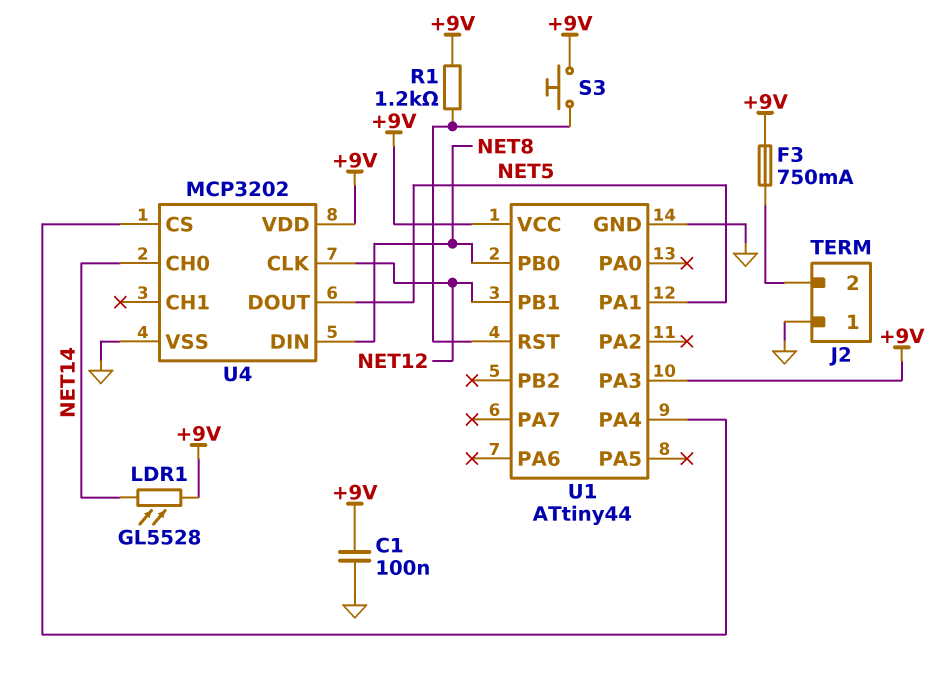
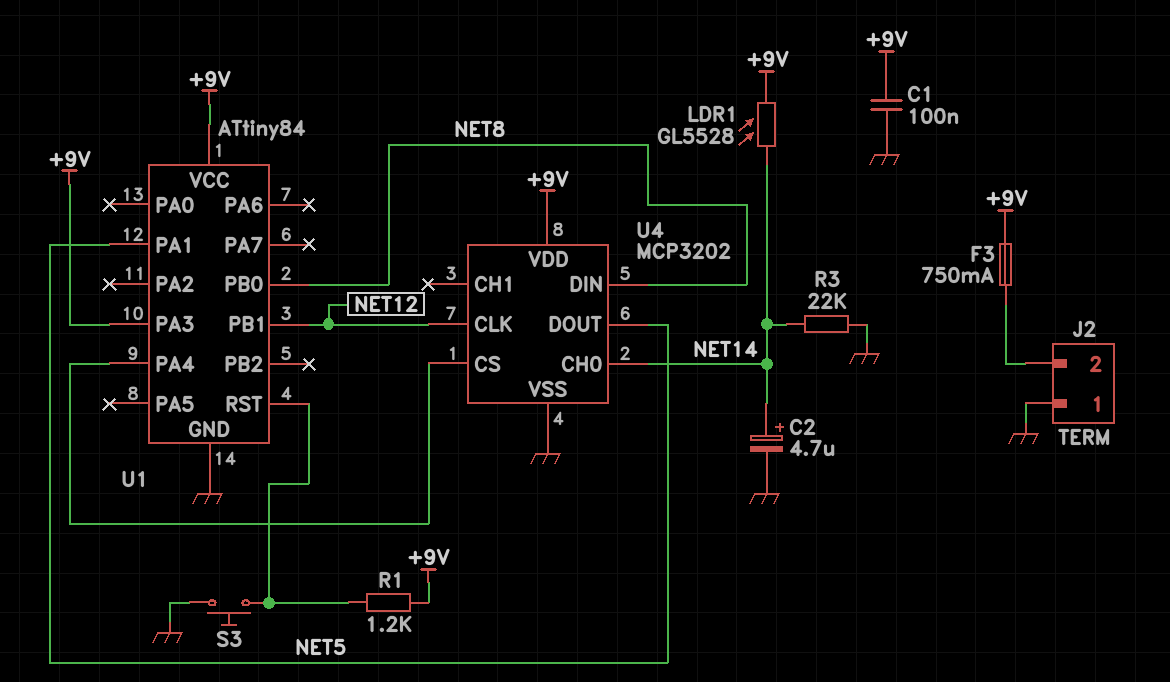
C2: none -> 4.7uF (plus NET14, minus GND)
R3: none -> 22k (GND, NET14)
S3: button (+9V, U1/RST) -> button (GND, U1/RST)
U1: ATtiny44 -> ATtiny84

